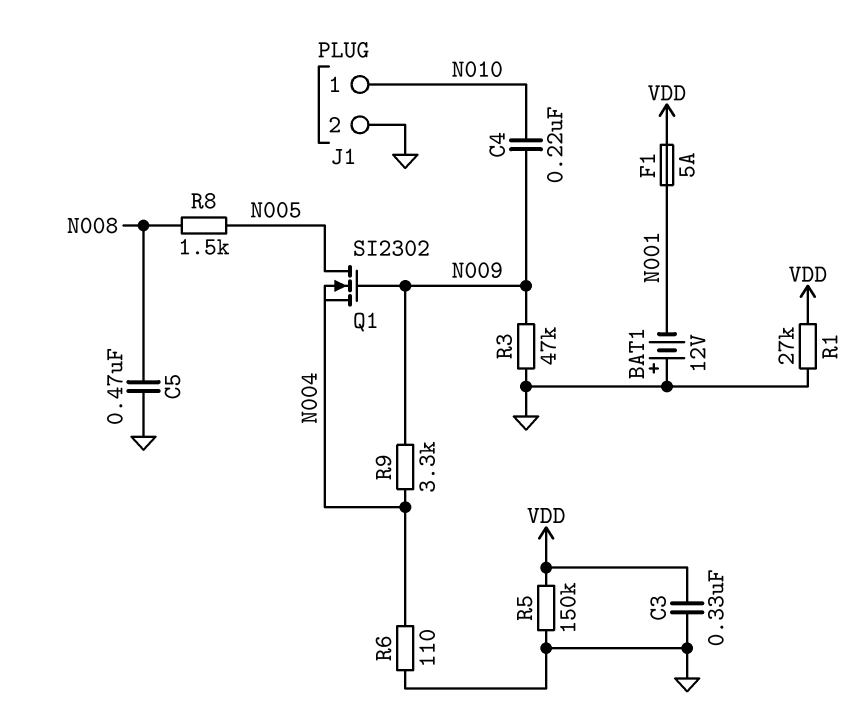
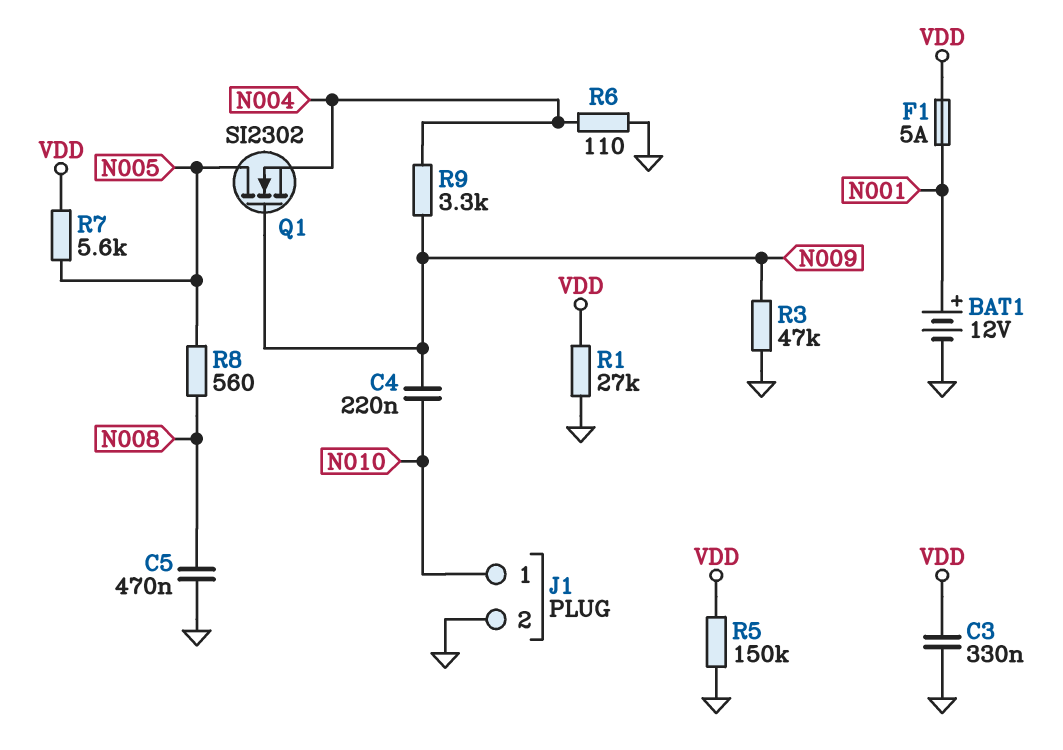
BAT1: 12V (plus GND, minus N001) -> 12V (plus N001, minus GND)
R7: none -> 5.6k (N005, VDD)
R8: 1.5k (N005, N008) -> 560 (N005, N008)

